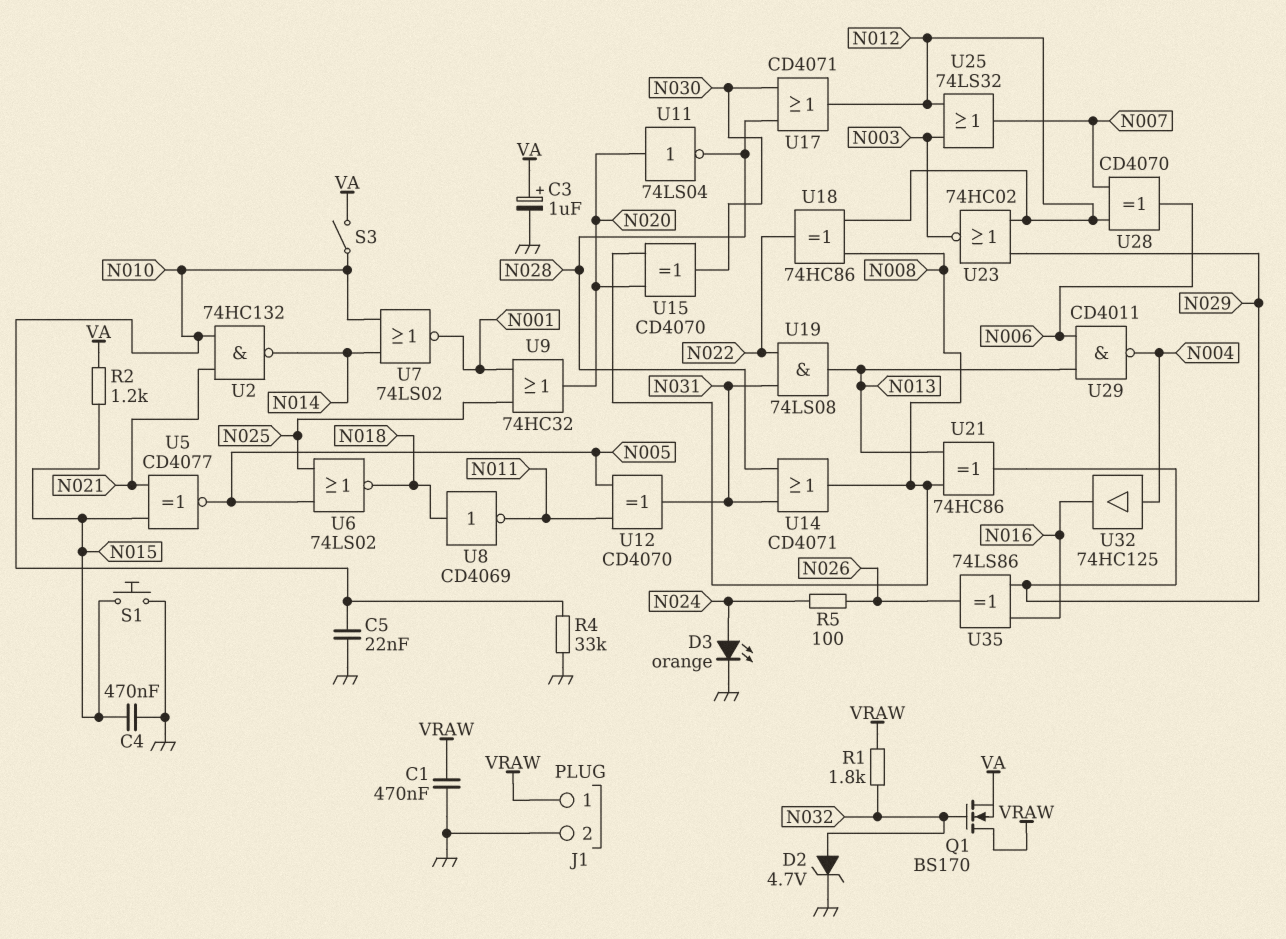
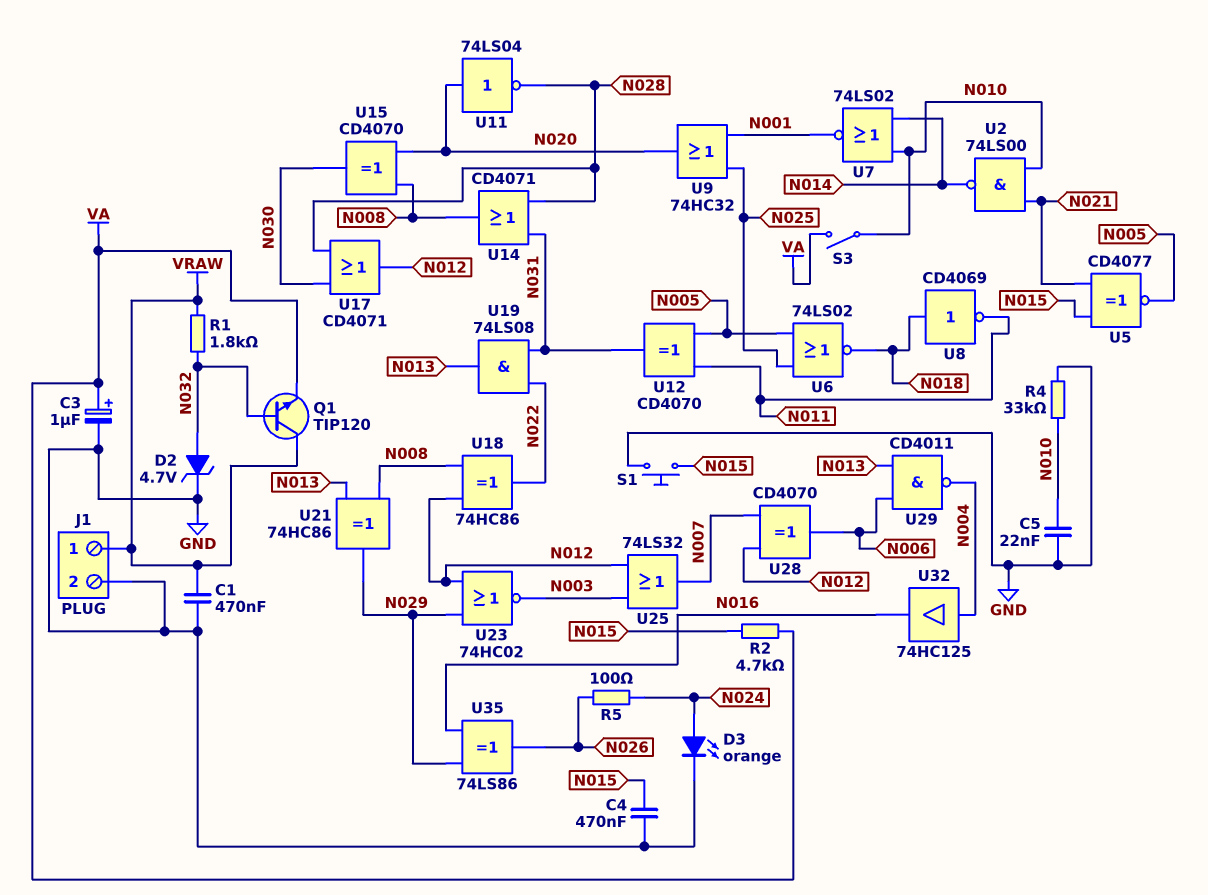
Q1: NMOS BS170 (G N032, D VRAW, S VA) -> NPN TIP120 (B N032, C VRAW, E VA)
R2: 1.2k (N015, VA) -> 4.7k (N015, VA)
U2: NAND 74HC132 (in N010, in N021, out N014) -> NAND 74LS00 (in N010, in N021, out N014)

